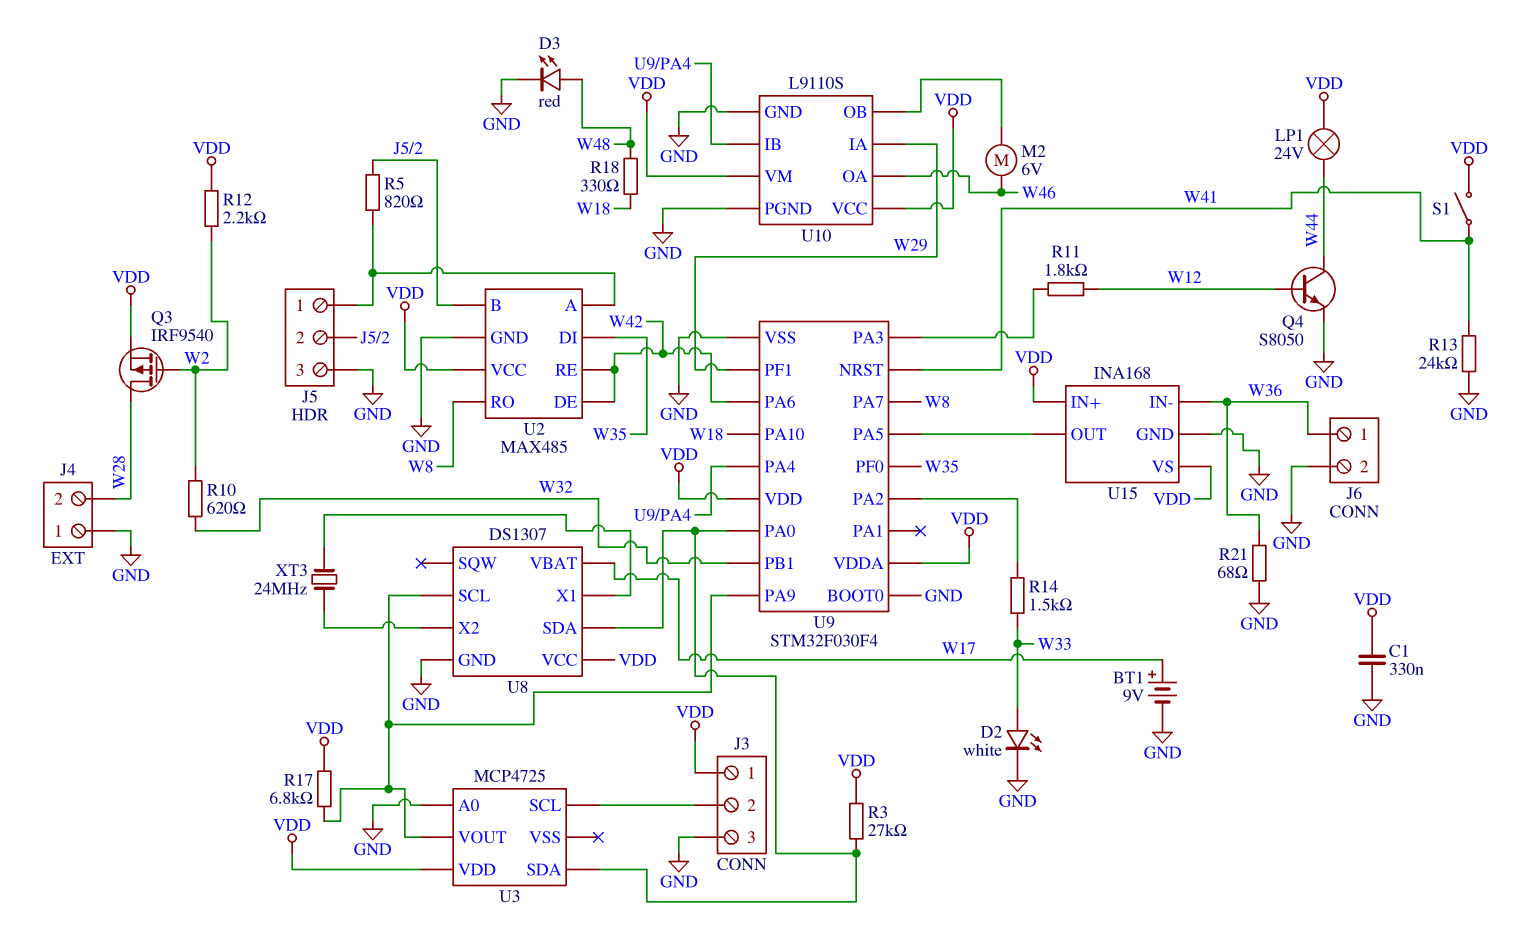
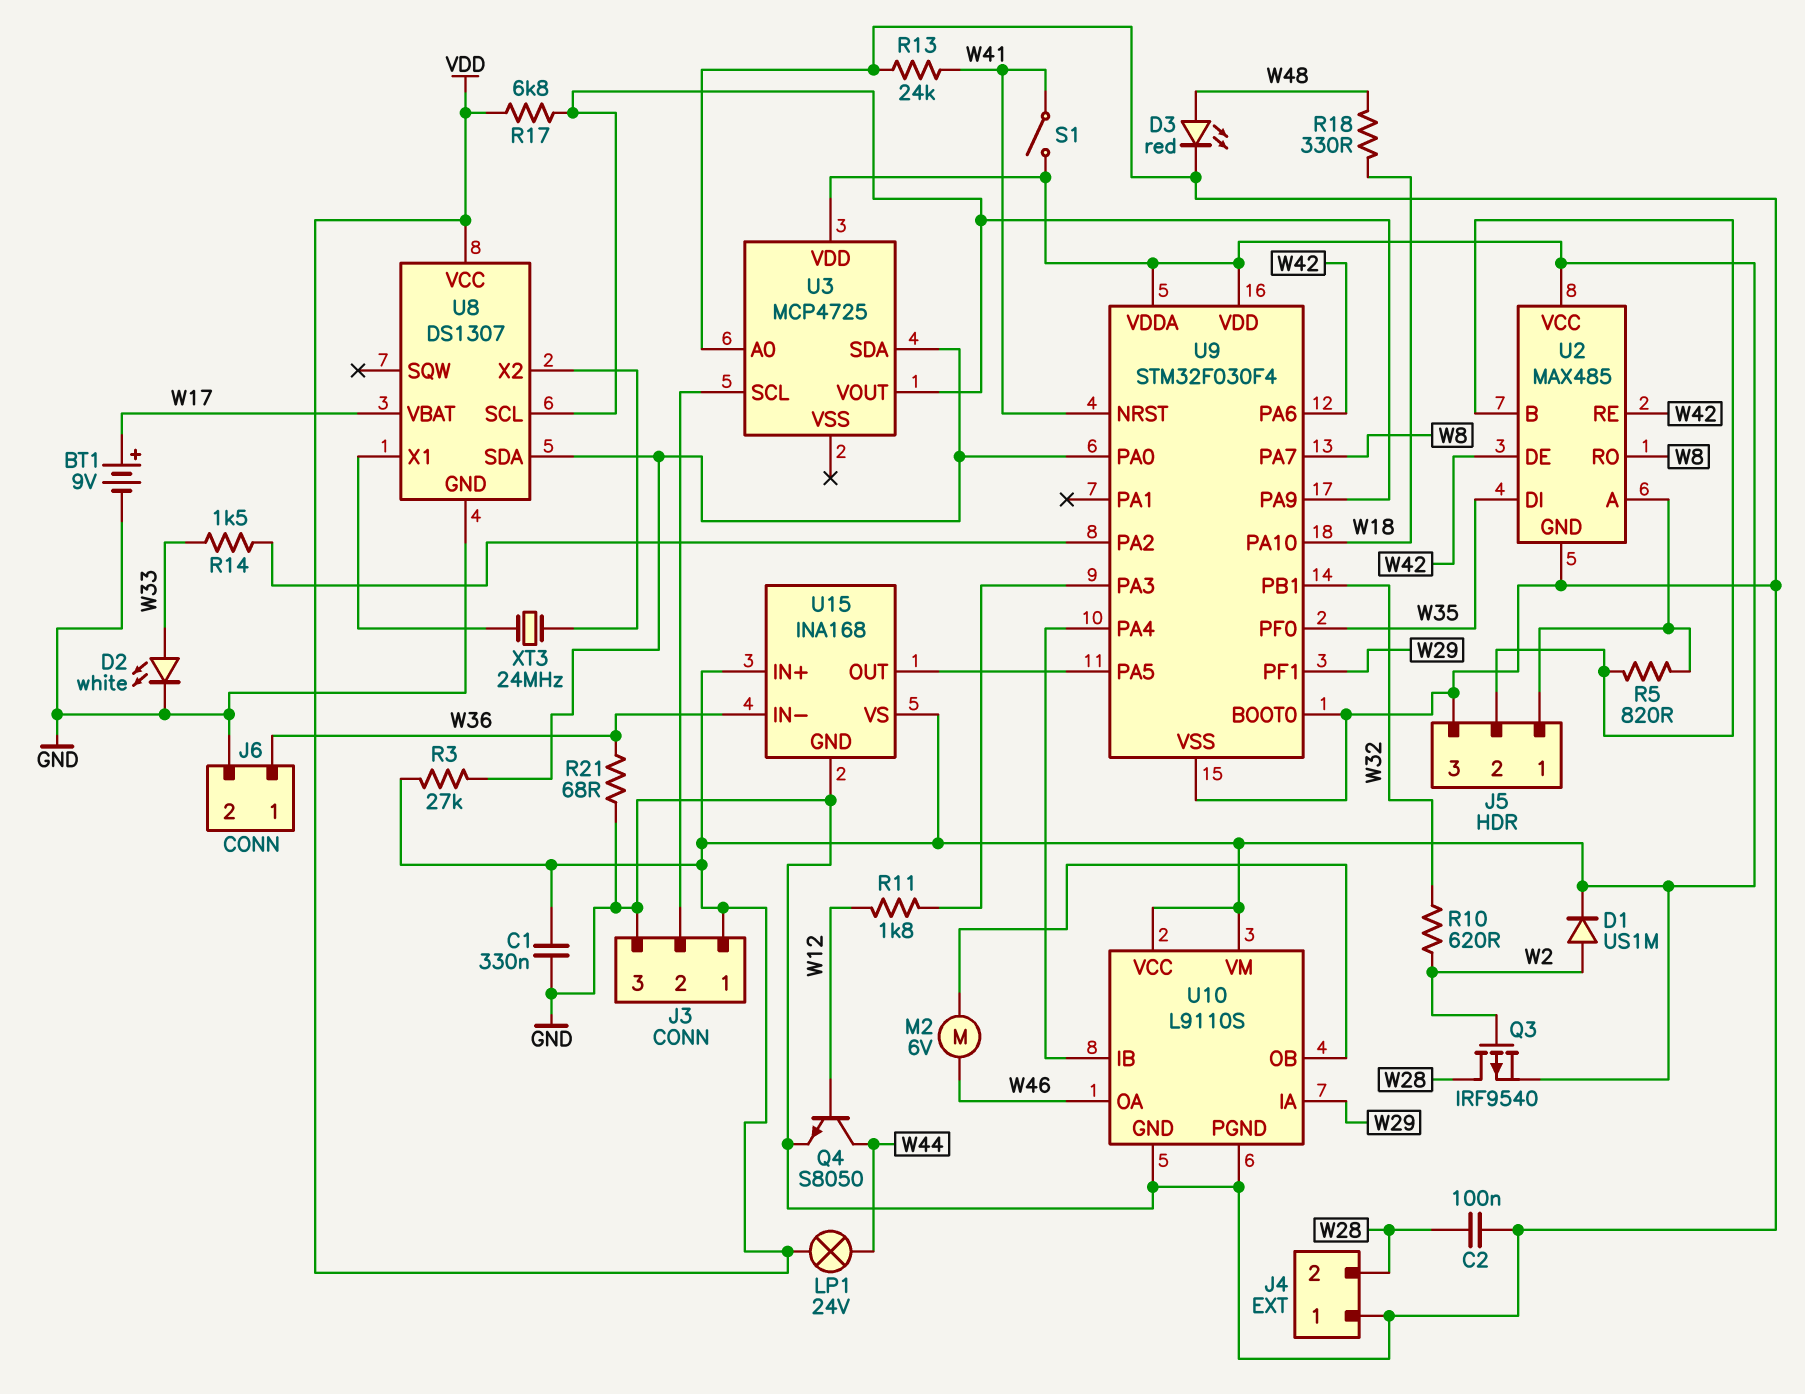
C2: none -> 100nF (GND, W28)
D1: none -> diode US1M (A W2, K VDD)
R12: 2.2k (VDD, W2) -> none

